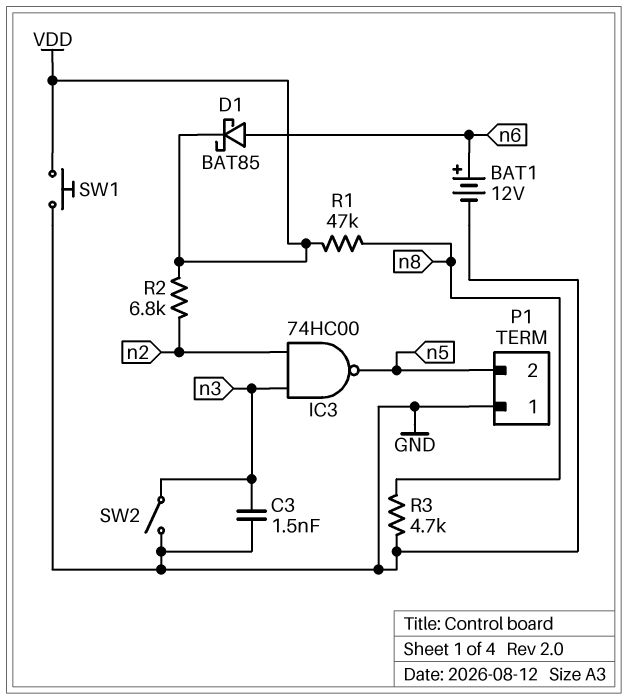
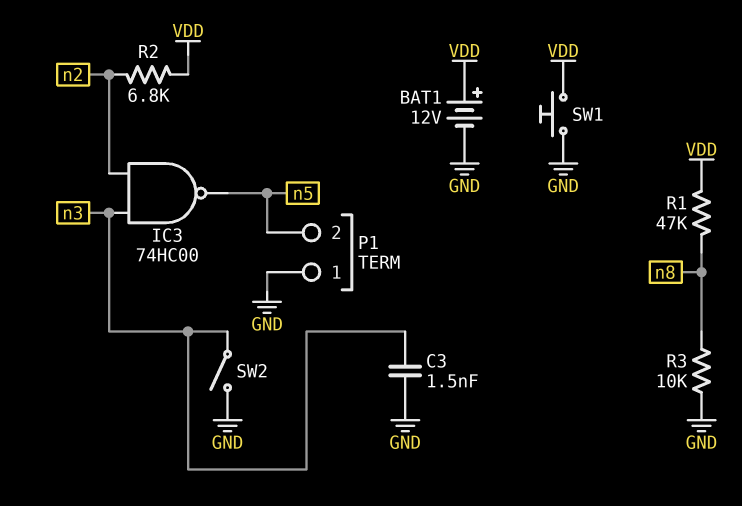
BAT1: 12V (plus n6, minus GND) -> 12V (plus VDD, minus GND)
D1: schottky BAT85 (A n6, K VDD) -> none
R3: 4.7k (GND, n8) -> 10k (GND, n8)

